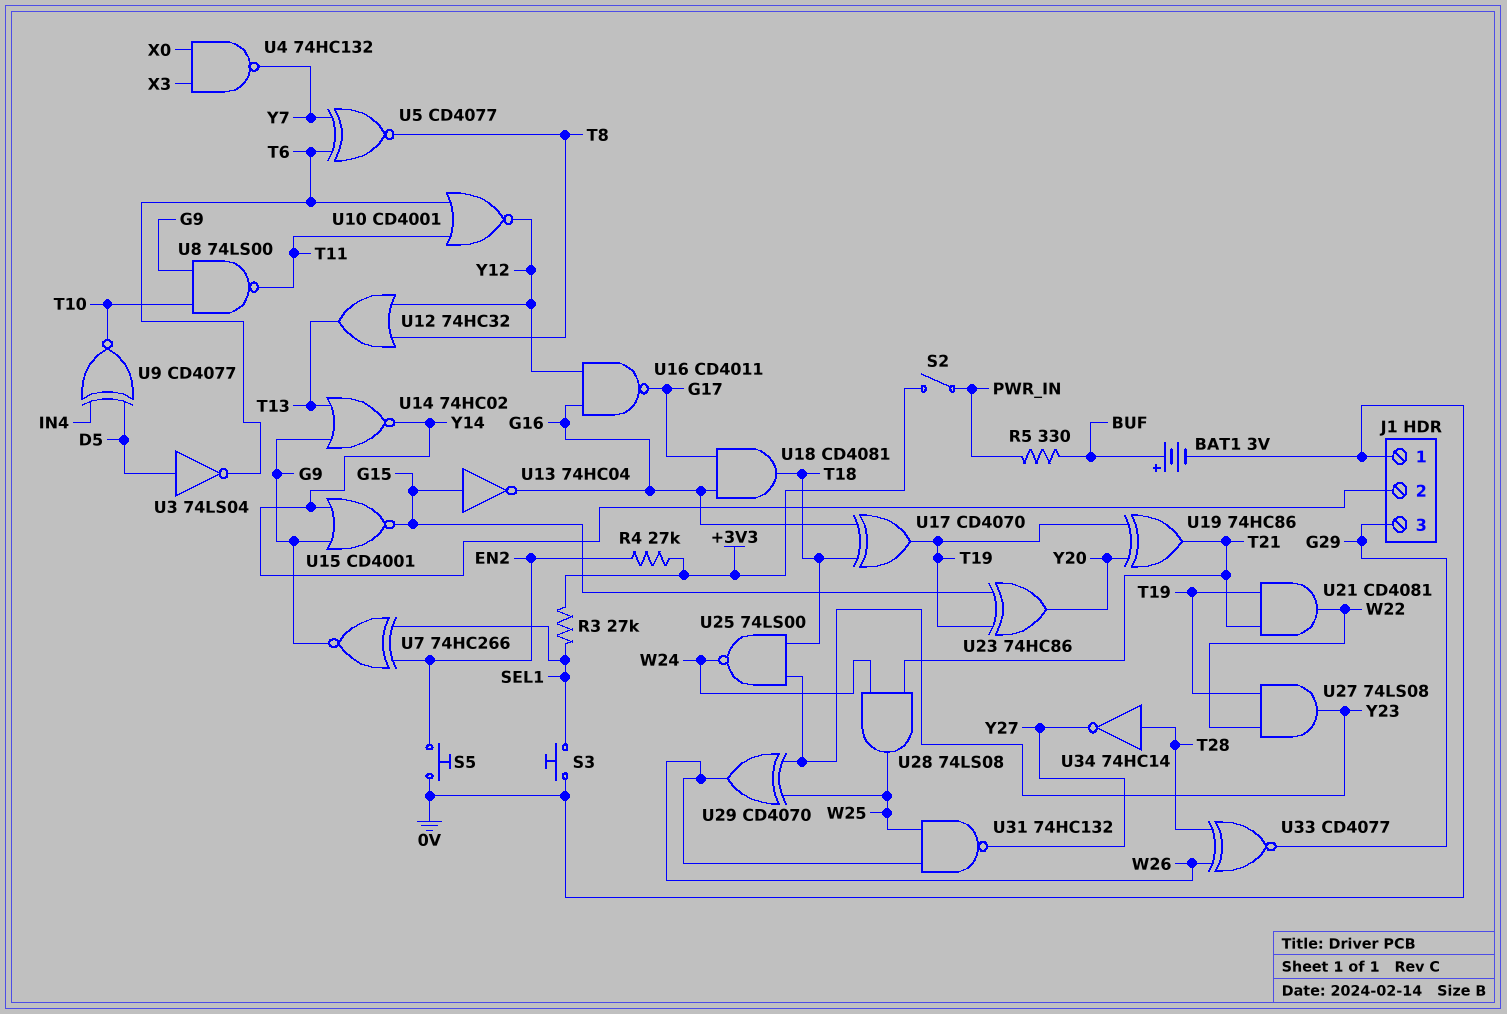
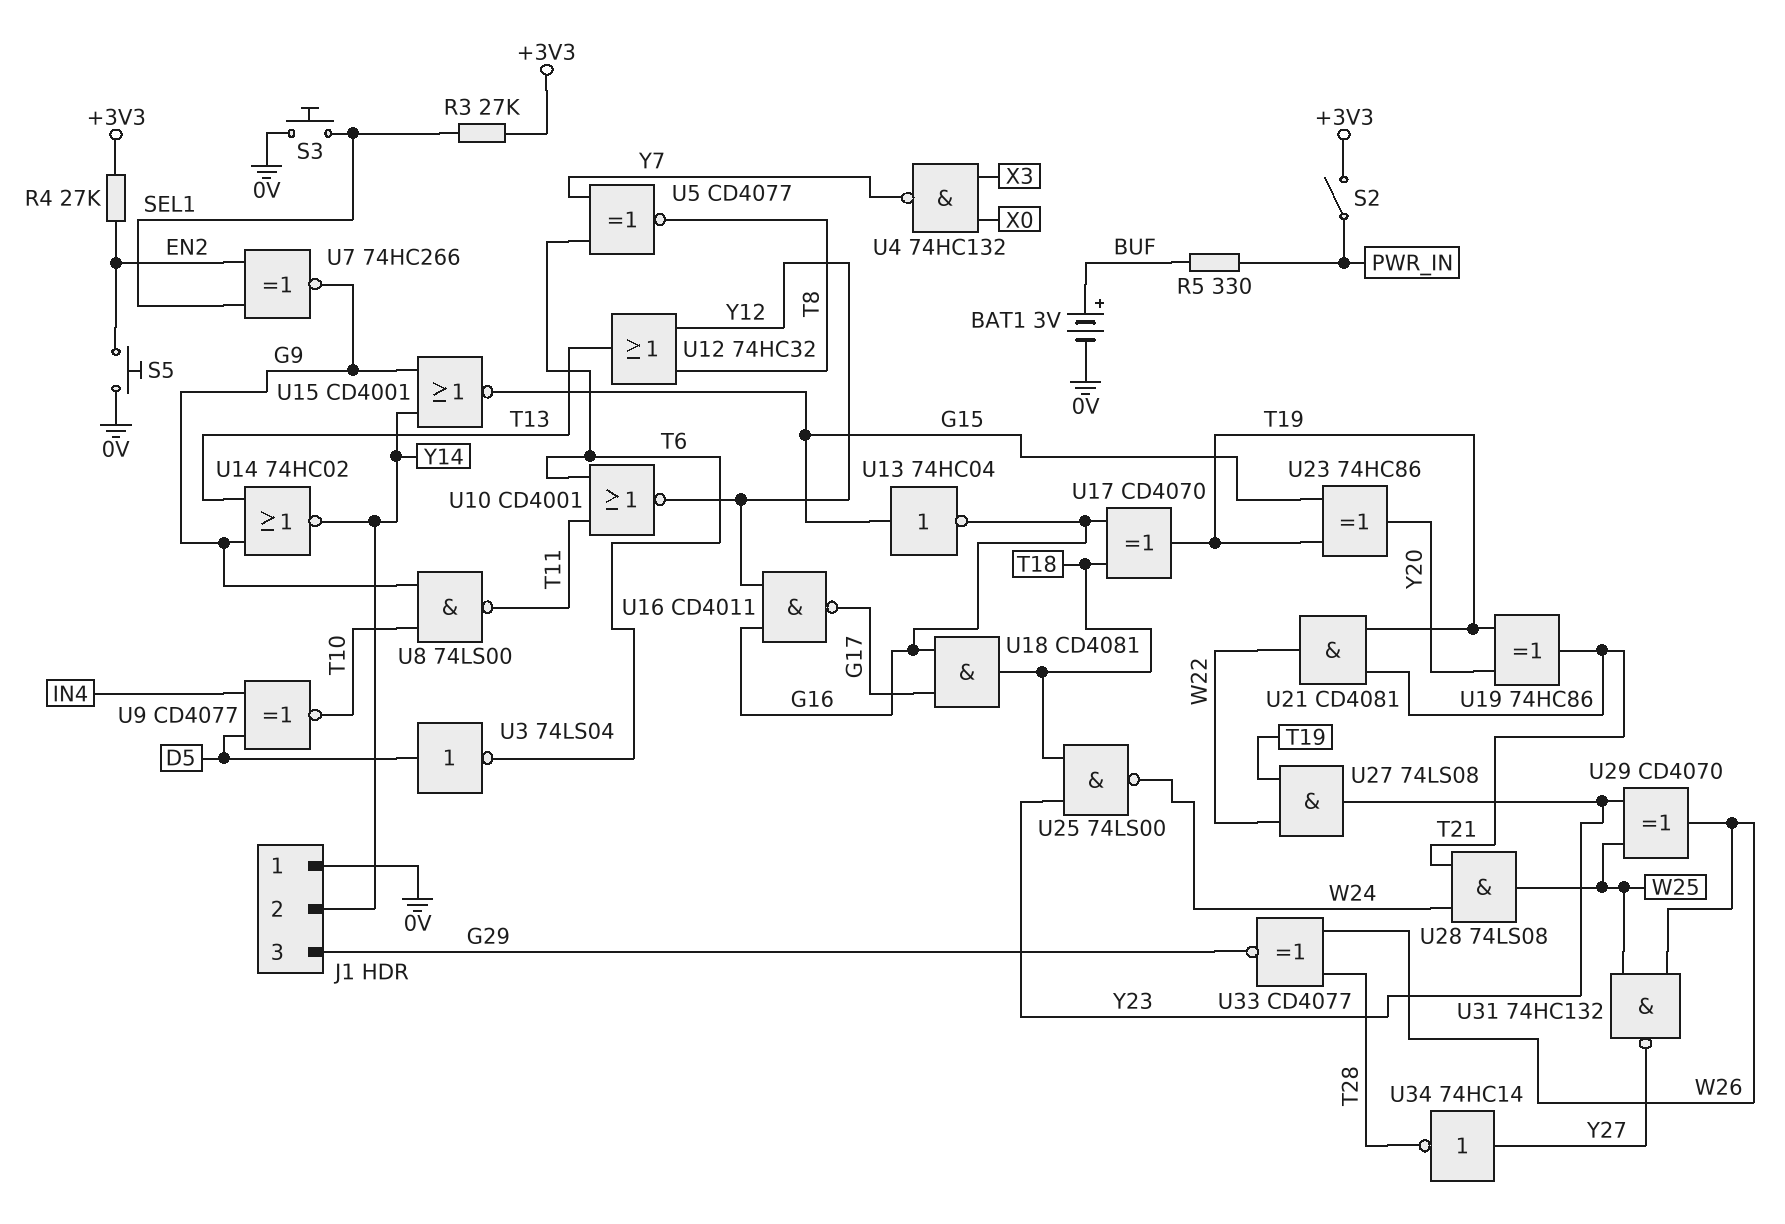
U34: NOT 74HC14 (in T28, out Y27) -> NOT 74HC14 (in Y27, out T28)

